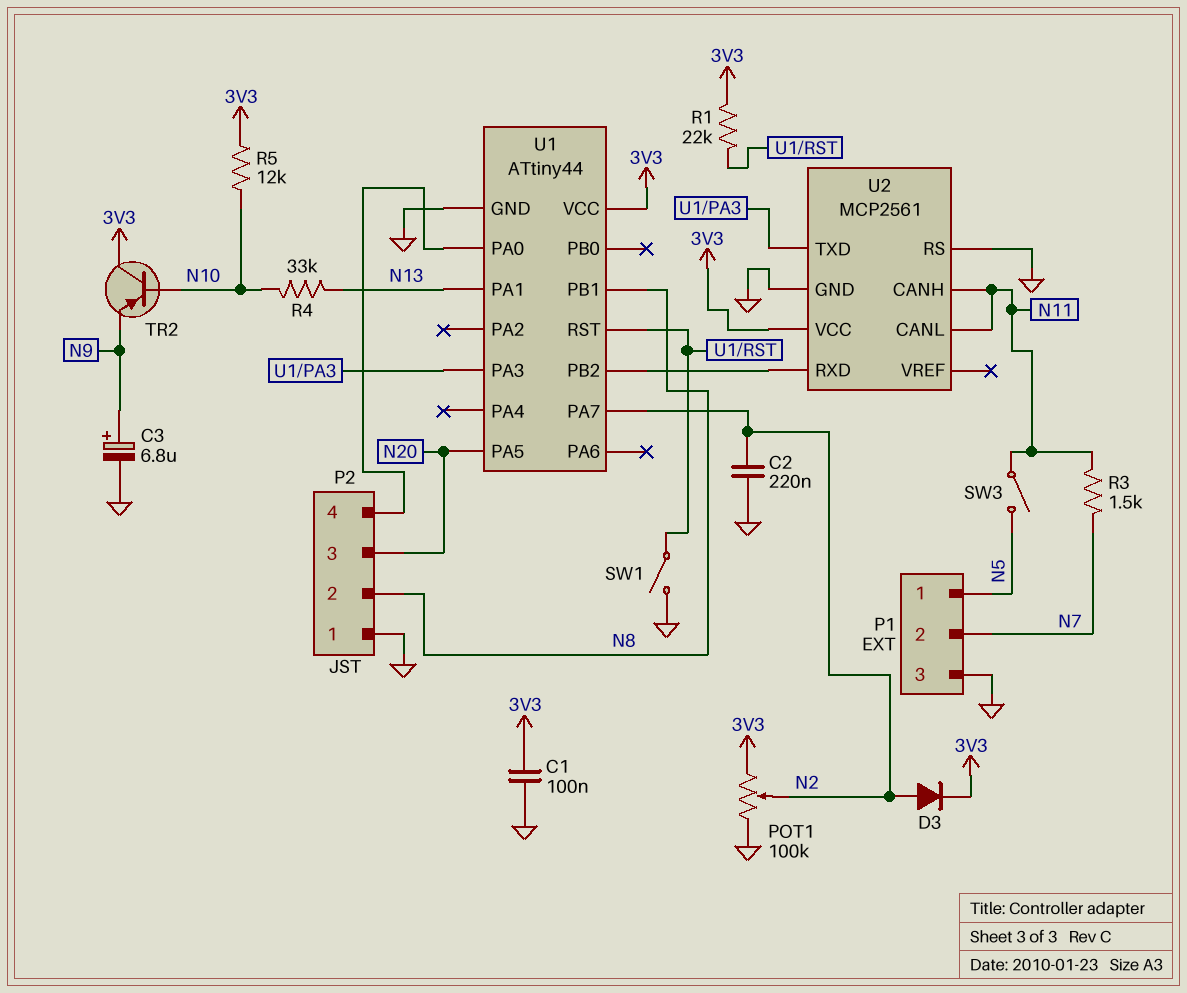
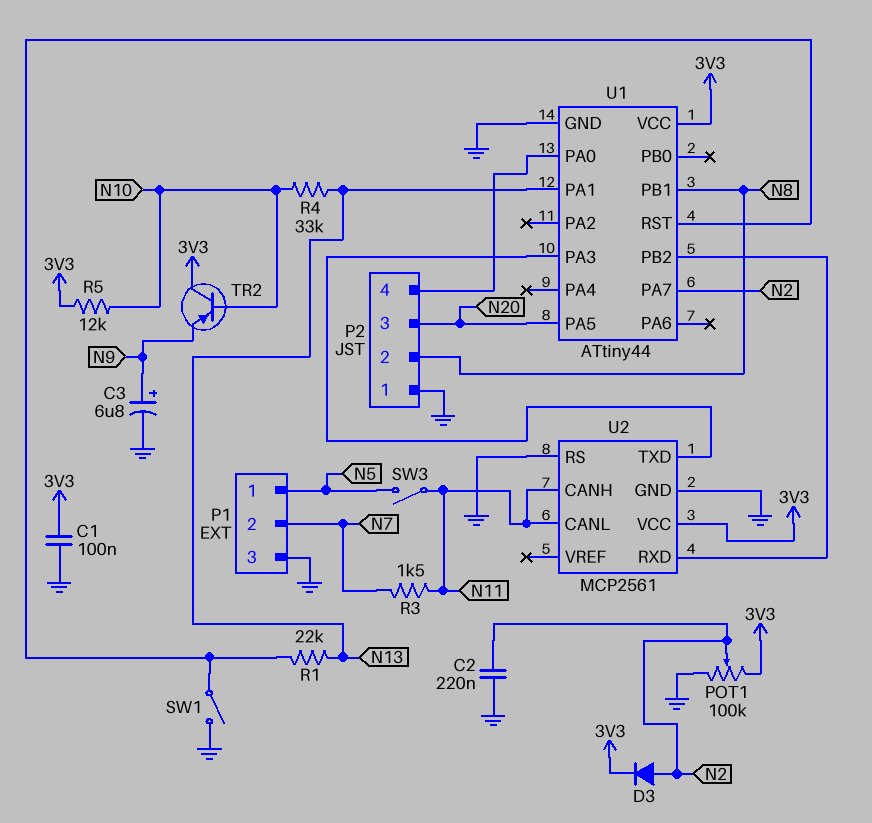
R1: 22k (3V3, U1/RST) -> 22k (N13, U1/RST)

